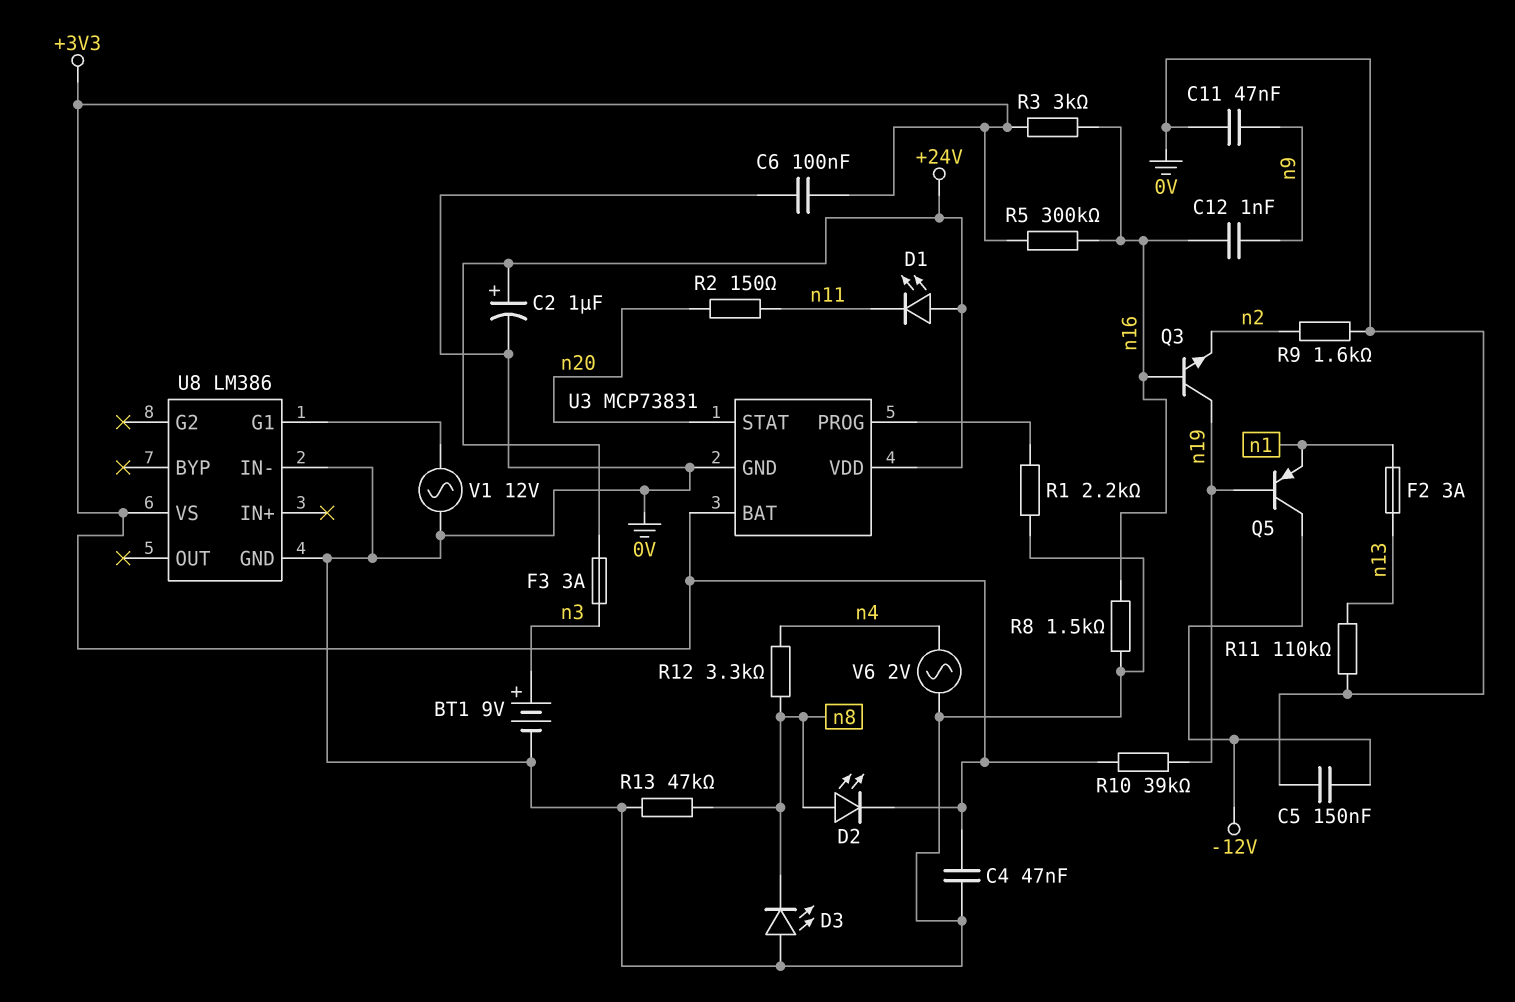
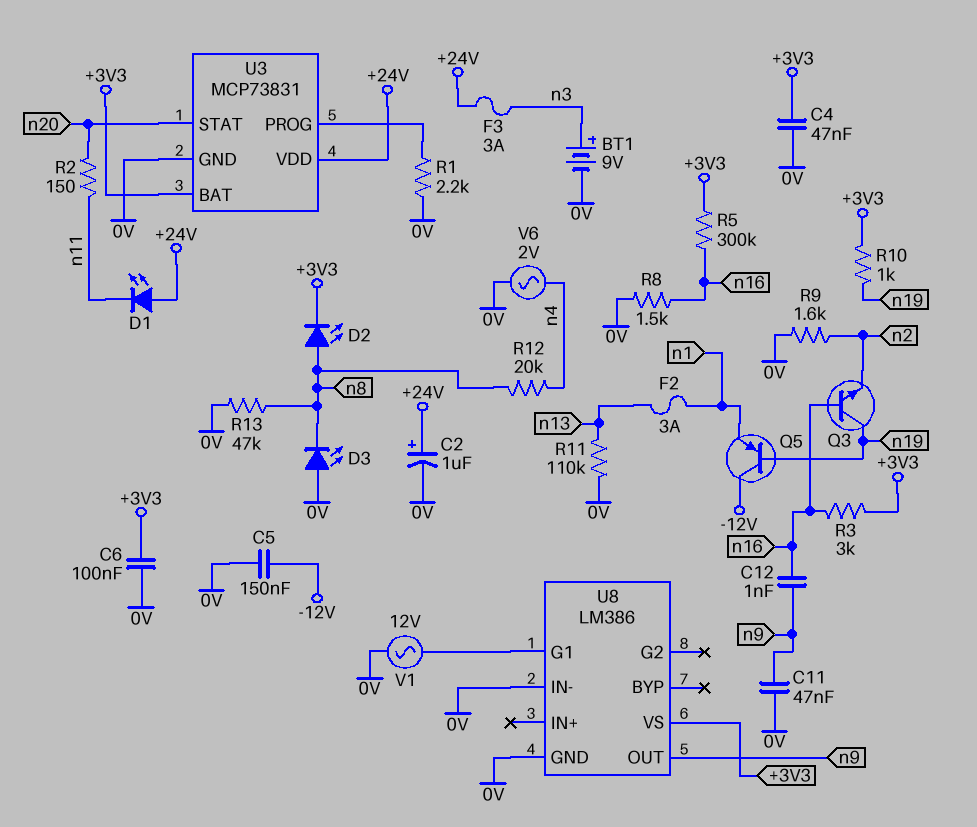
R10: 39k (+3V3, n19) -> 1k (+3V3, n19)
R12: 3.3k (n4, n8) -> 20k (n4, n8)
U8 pin OUT: none -> n9

